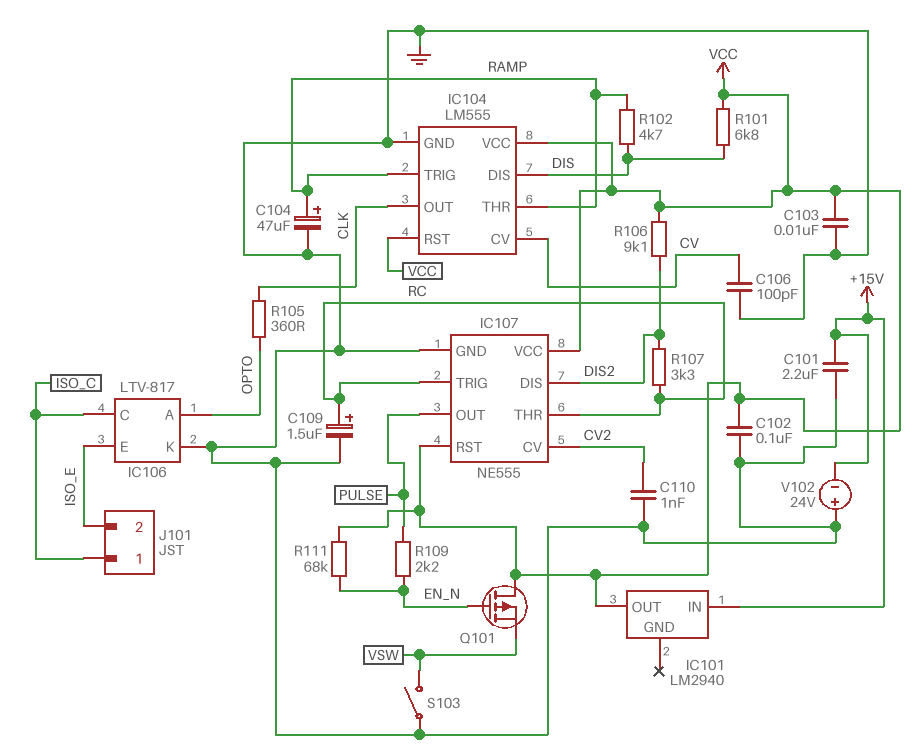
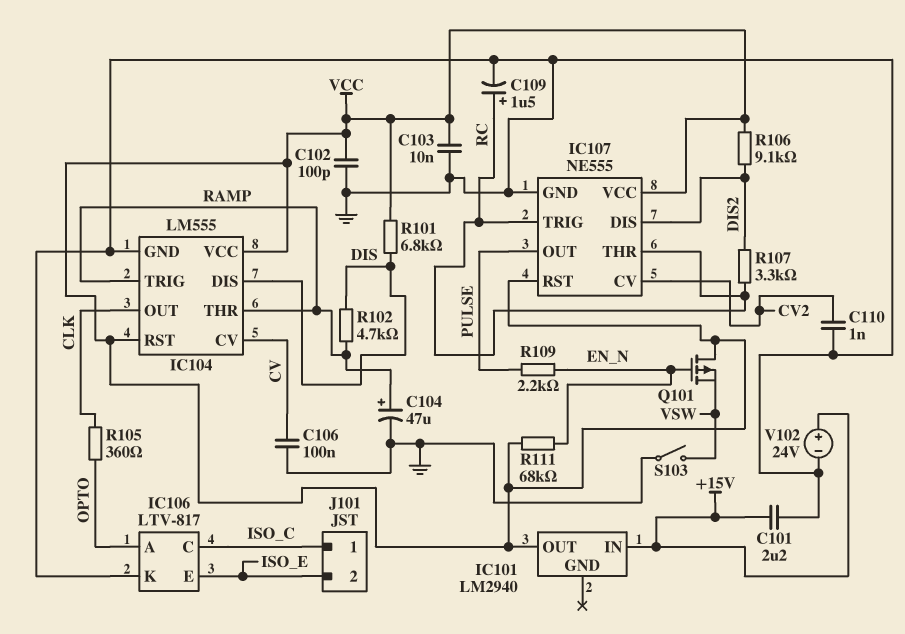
C102: 100nF (GND, VCC) -> 100pF (GND, VCC)
C106: 100pF (CV, GND) -> 100nF (CV, GND)
V102: 24V (plus GND, minus +15V) -> 24V (plus +15V, minus GND)

